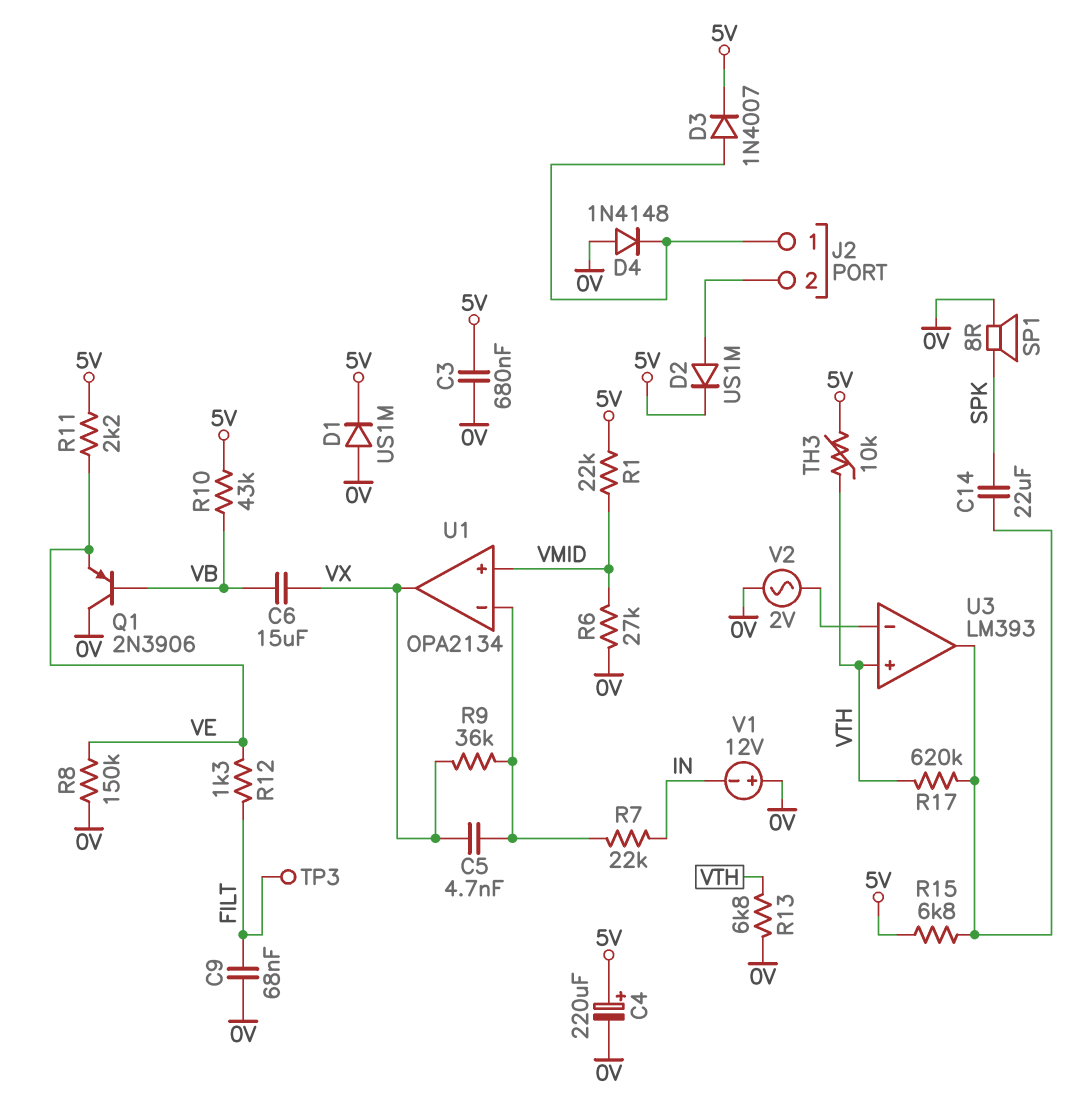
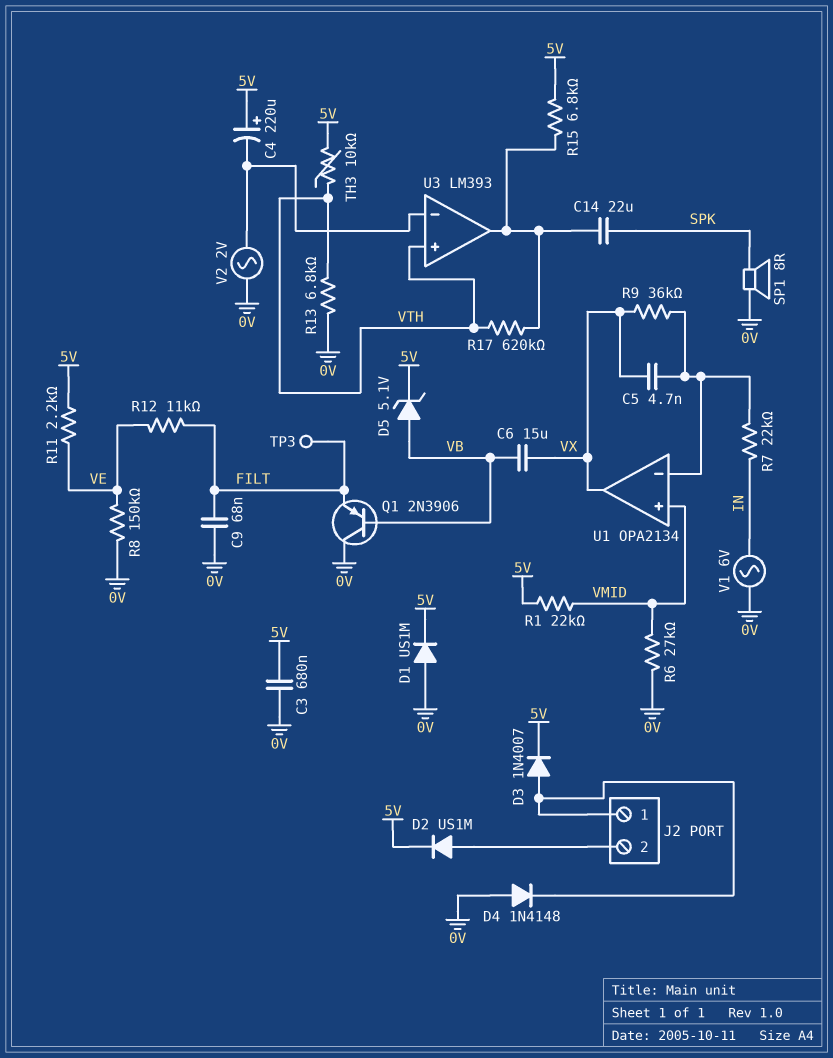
C4: 220uF (plus 5V, minus 0V) -> 220uF (plus 5V, minus U3/in-)
D5: none -> zener 5.1V (A VB, K 5V)
Q1: PNP 2N3906 (B VB, C 0V, E VE) -> PNP 2N3906 (B VB, C 0V, E FILT)
R10: 43k (5V, VB) -> none
R12: 1.3k (FILT, VE) -> 11k (FILT, VE)
V1: 12V (plus 0V, minus IN) -> AC 6V (0V, IN)

